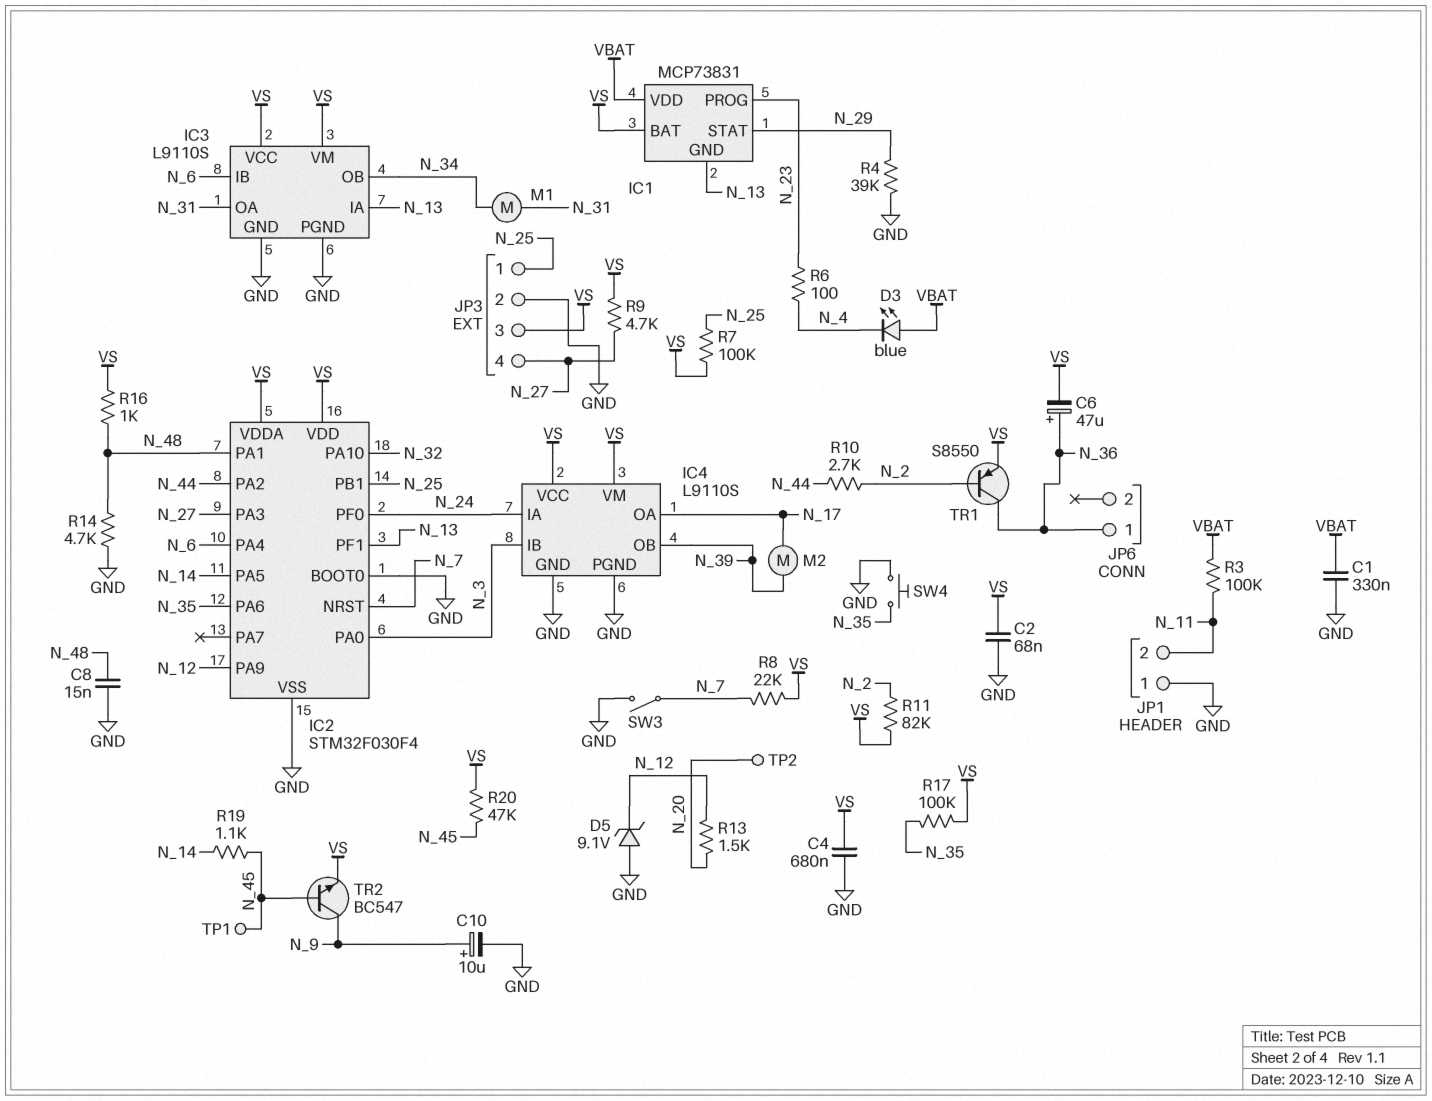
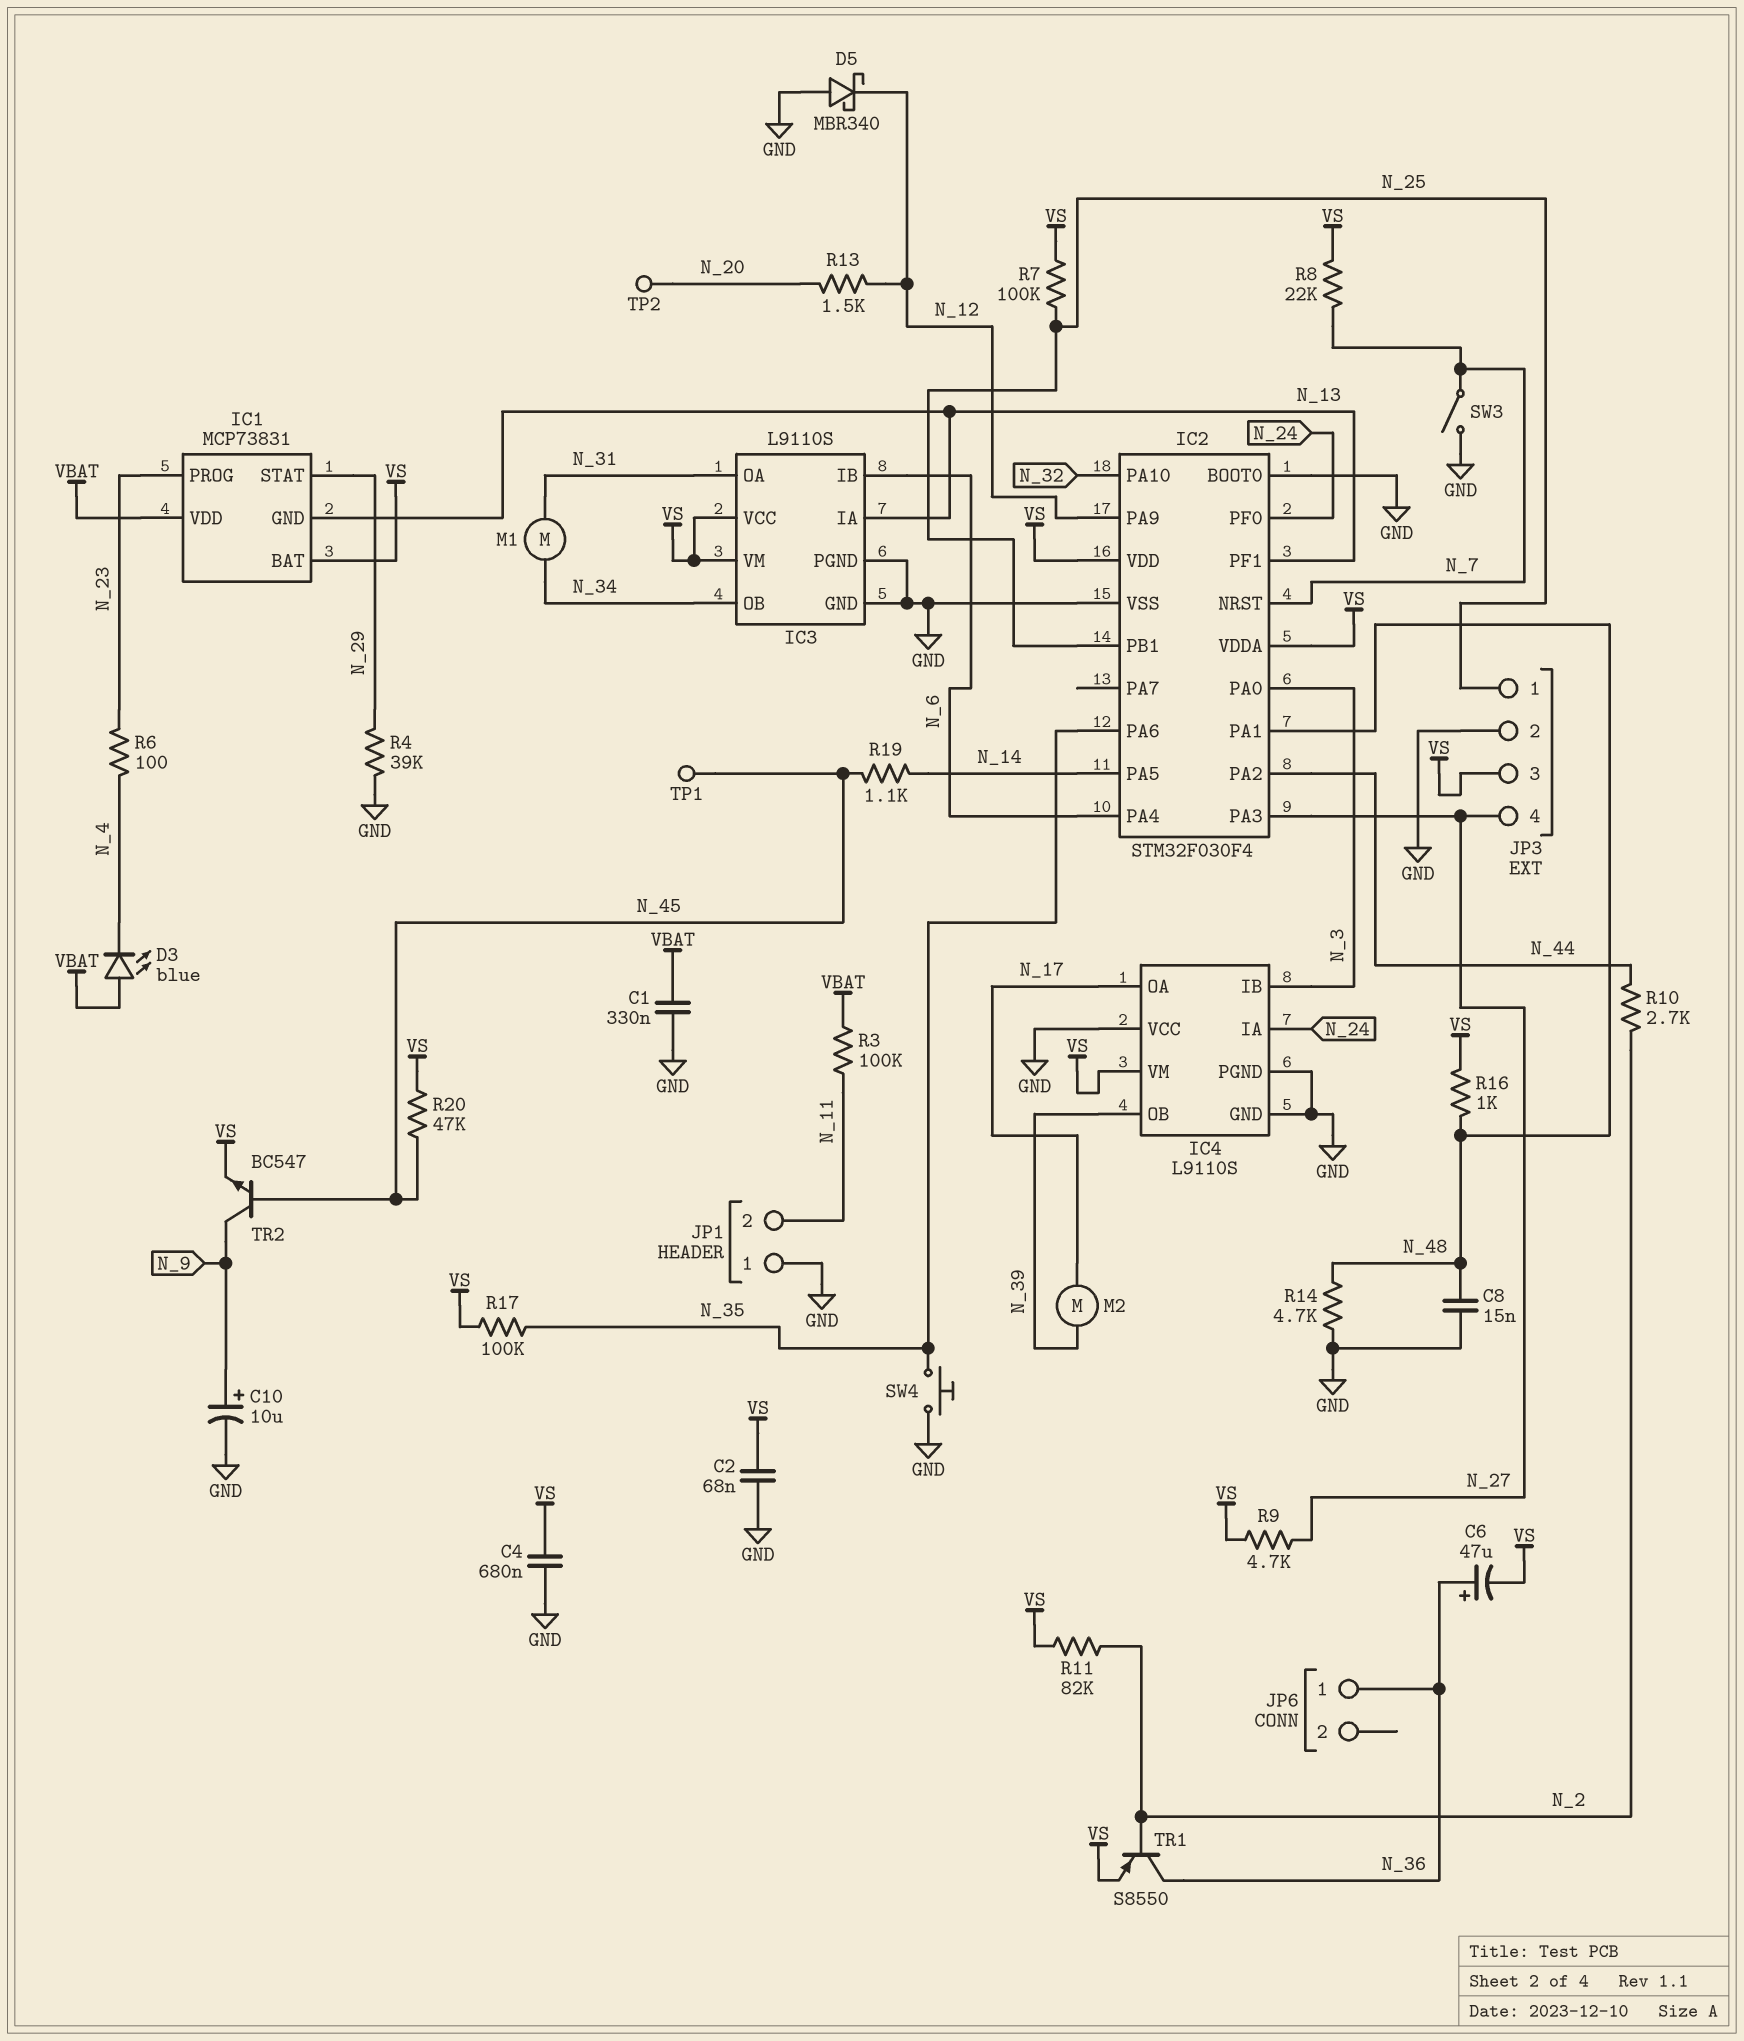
D5: zener 9.1V (A GND, K N_12) -> schottky MBR340 (A GND, K N_12)
IC4 pin VCC: VS -> GND

